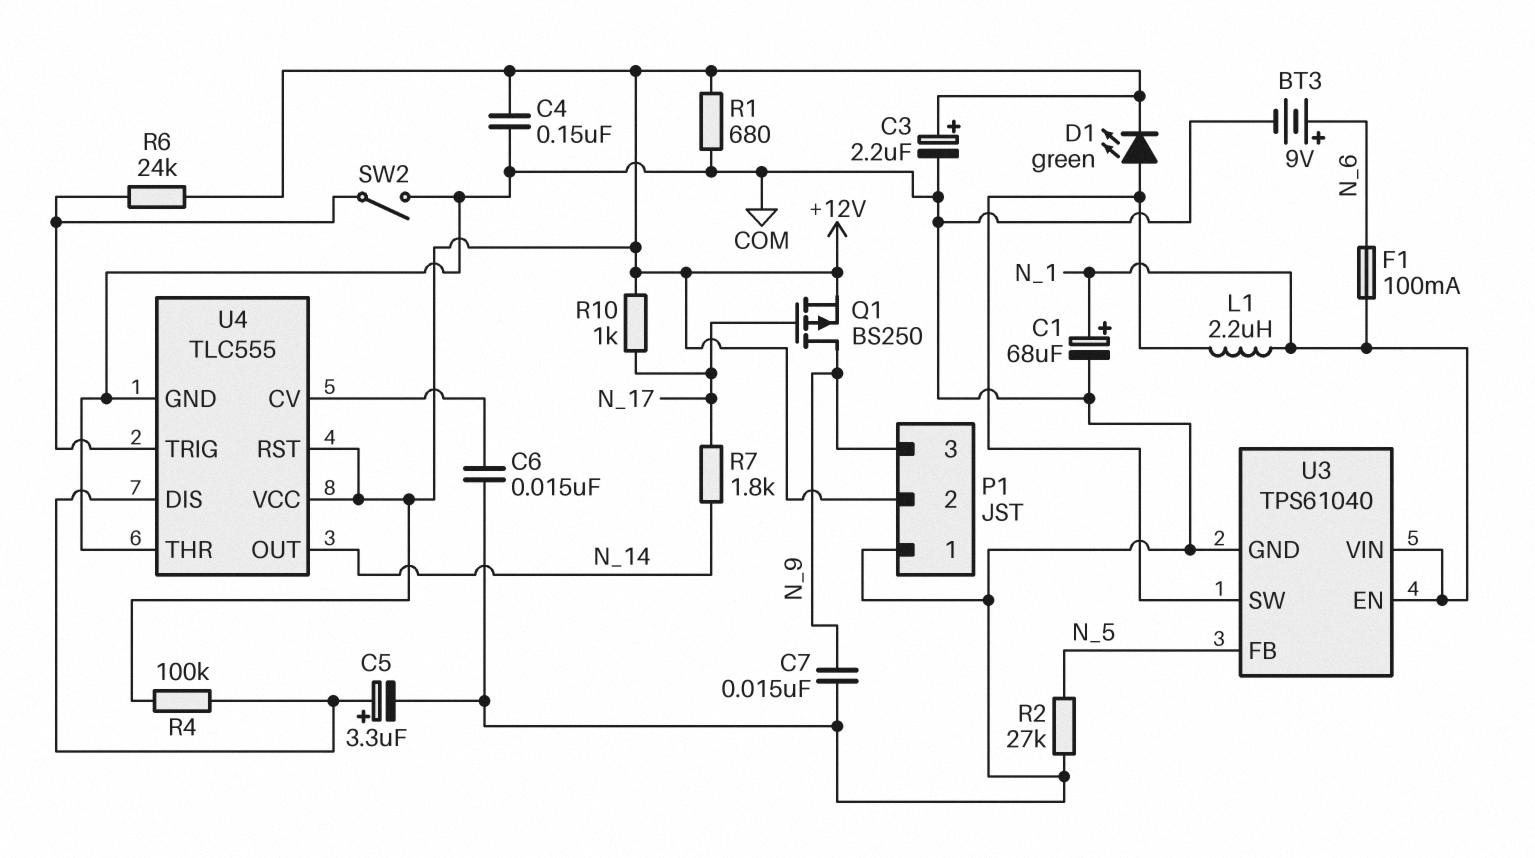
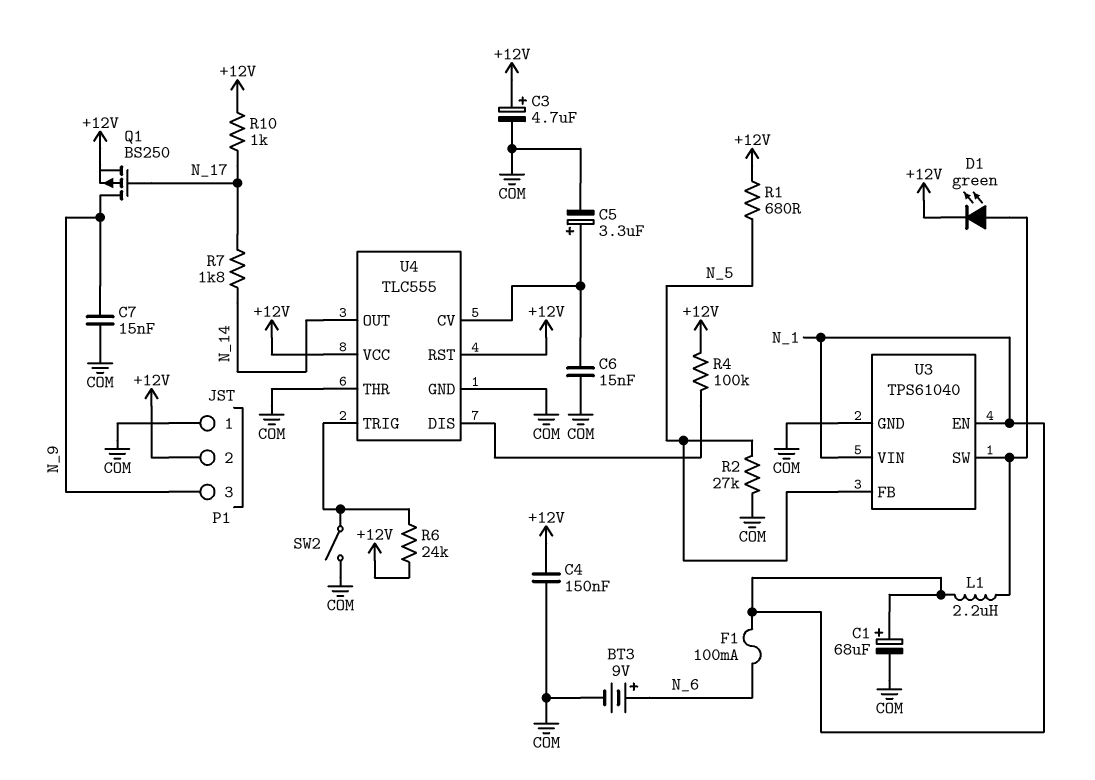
C3: 2.2uF (plus +12V, minus COM) -> 4.7uF (plus +12V, minus COM)
C5: 3.3uF (plus U4/DIS, minus COM) -> 3.3uF (plus U4/CV, minus COM)
R1: 680 (+12V, COM) -> 680 (+12V, N_5)

